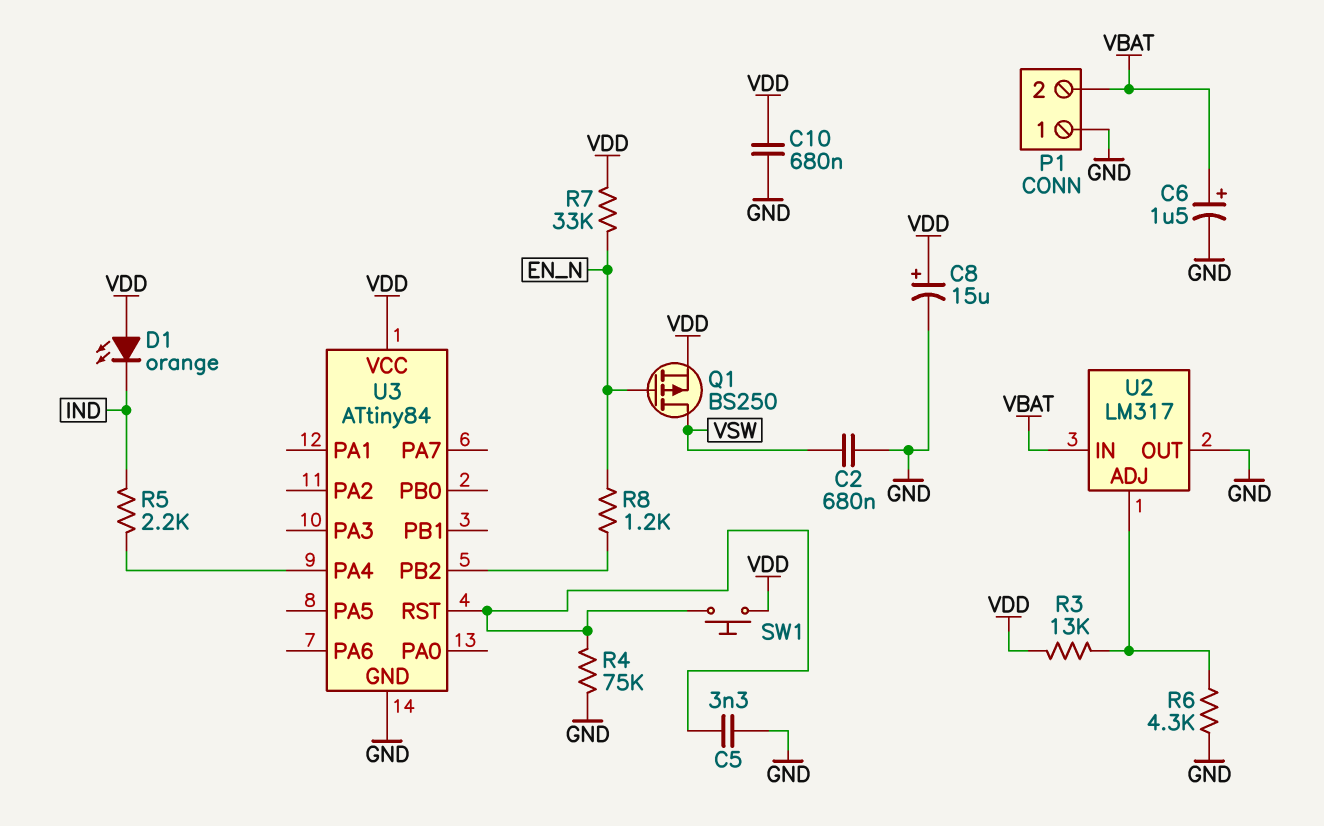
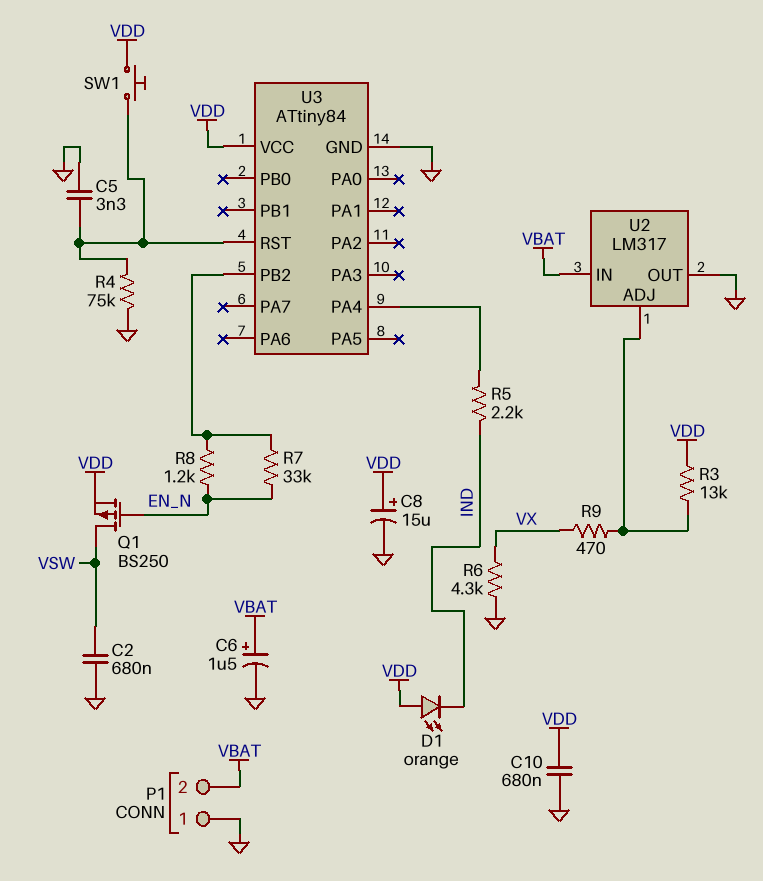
R6: 4.3k (GND, U2/ADJ) -> 4.3k (GND, VX)
R7: 33k (EN_N, VDD) -> 33k (EN_N, U3/PB2)
R9: none -> 470 (U2/ADJ, VX)

